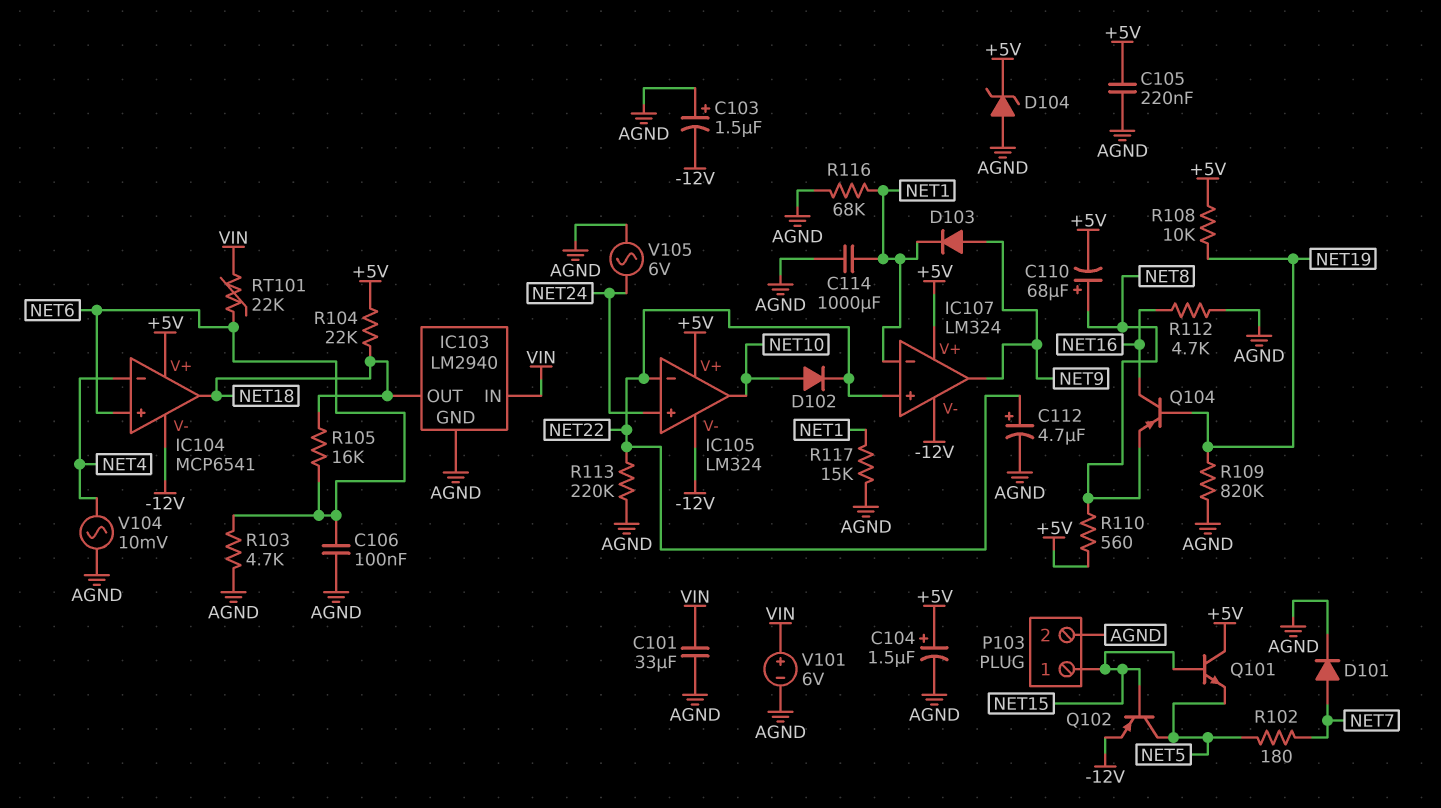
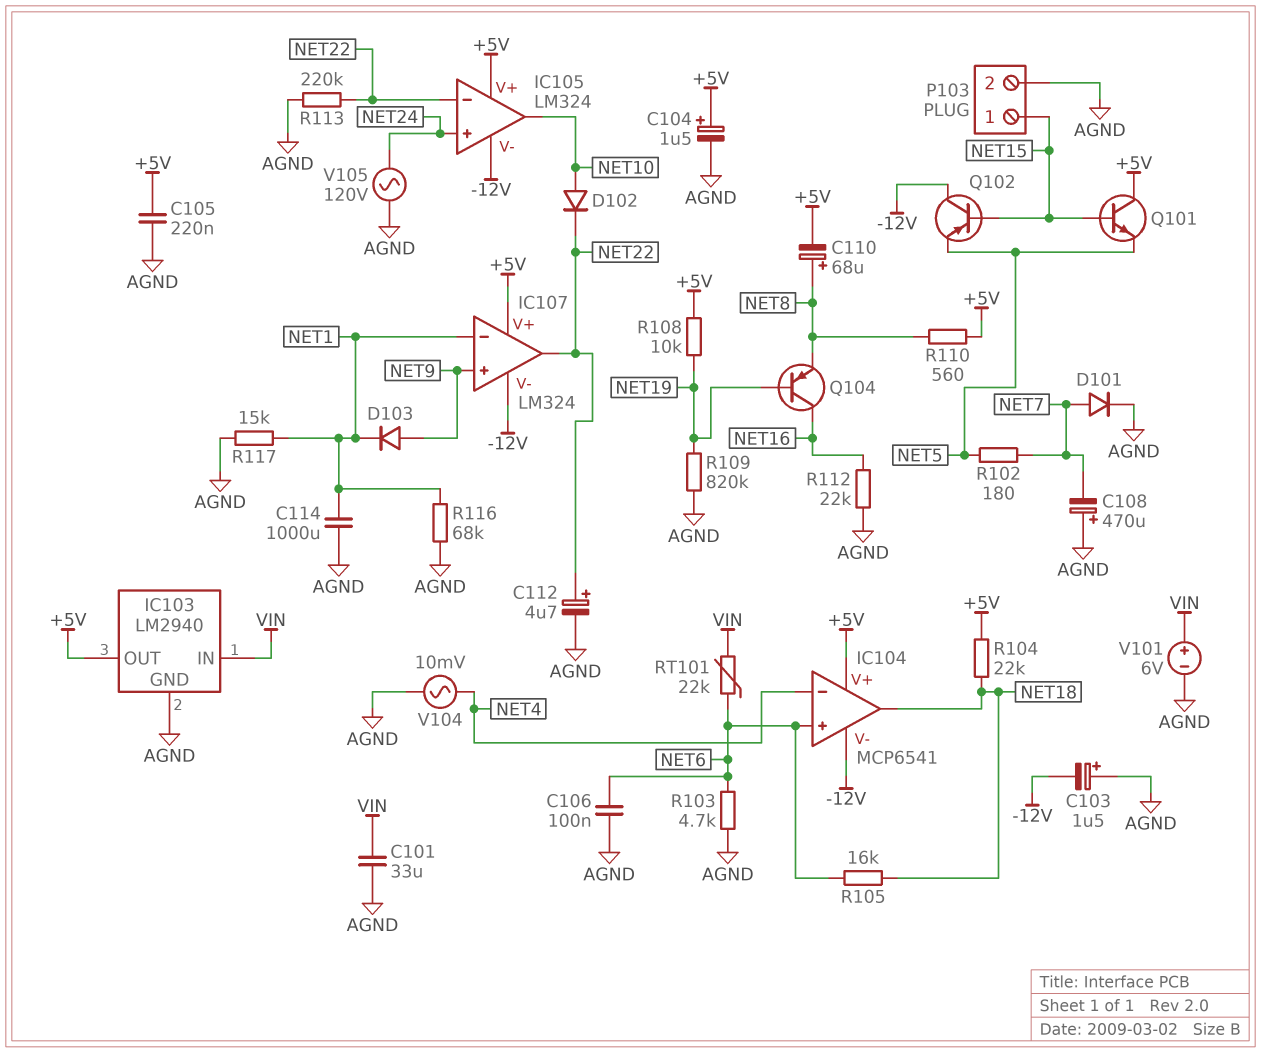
C108: none -> 470uF (plus AGND, minus NET7)
D104: zener (A AGND, K +5V) -> none
IC103 pin OUT: NET18 -> +5V
IC107 pin in+: NET22 -> NET9
IC107 pin out: NET9 -> NET22
Q102: PNP (B NET15, C NET5, E -12V) -> PNP (B NET15, C -12V, E NET5)
R112: 4.7k (AGND, NET16) -> 22k (AGND, NET16)
V105: AC 6V (AGND, NET24) -> AC 120V (AGND, NET24)

